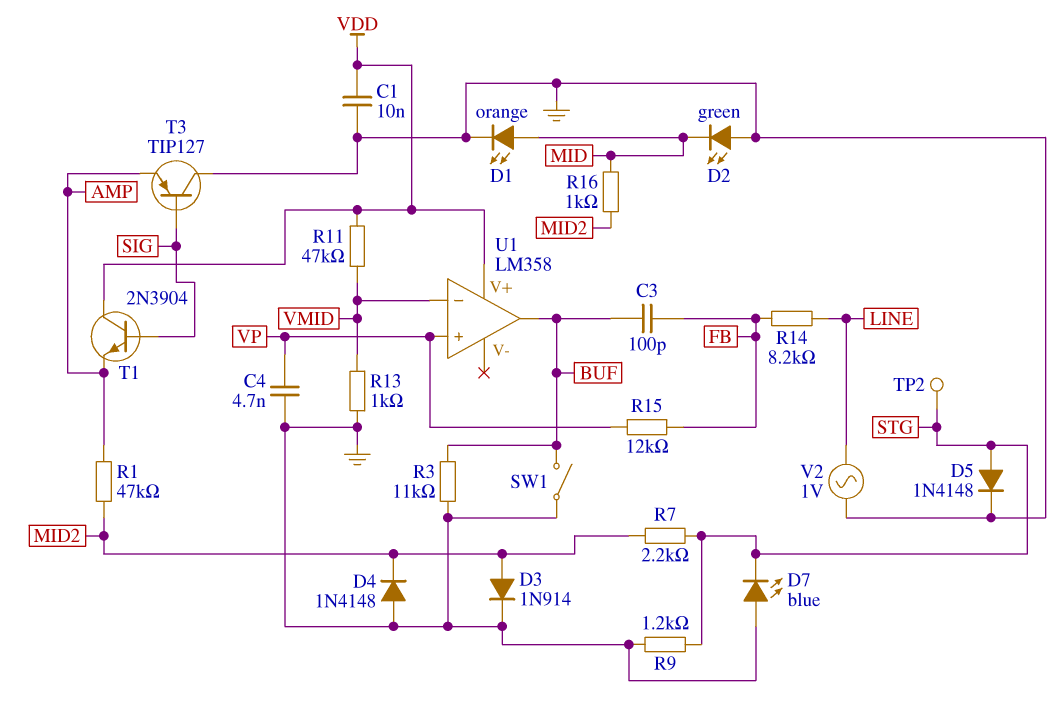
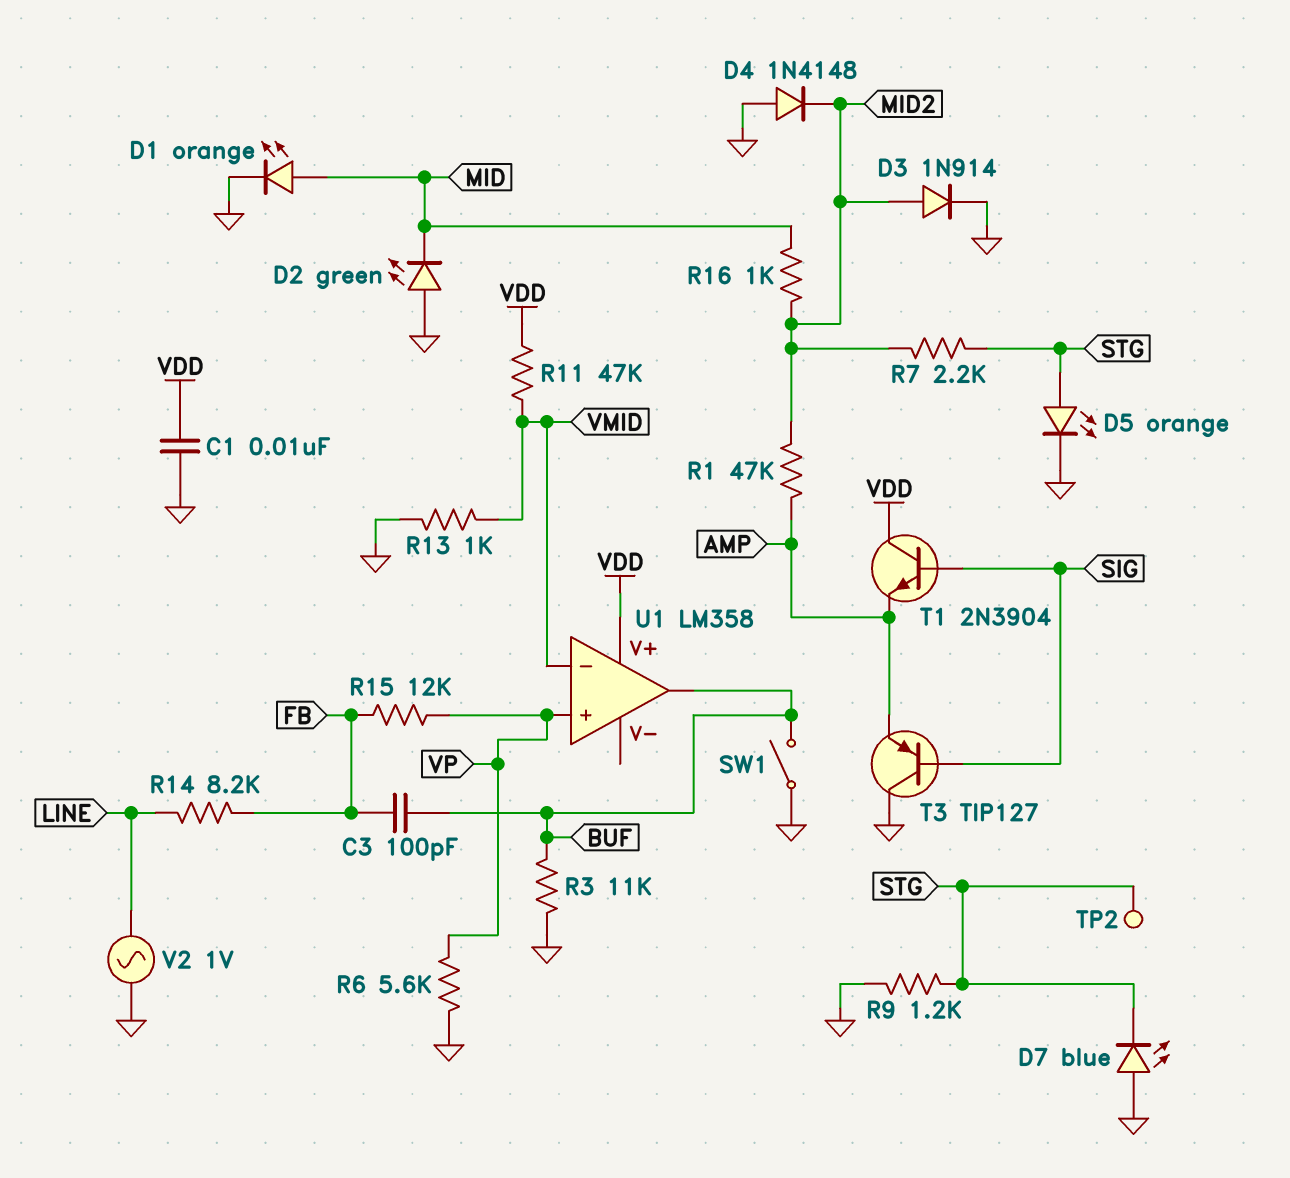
C4: 4.7nF (GND, VP) -> none
D5: diode 1N4148 (A STG, K GND) -> LED orange (A STG, K GND)
R6: none -> 5.6k (GND, VP)

